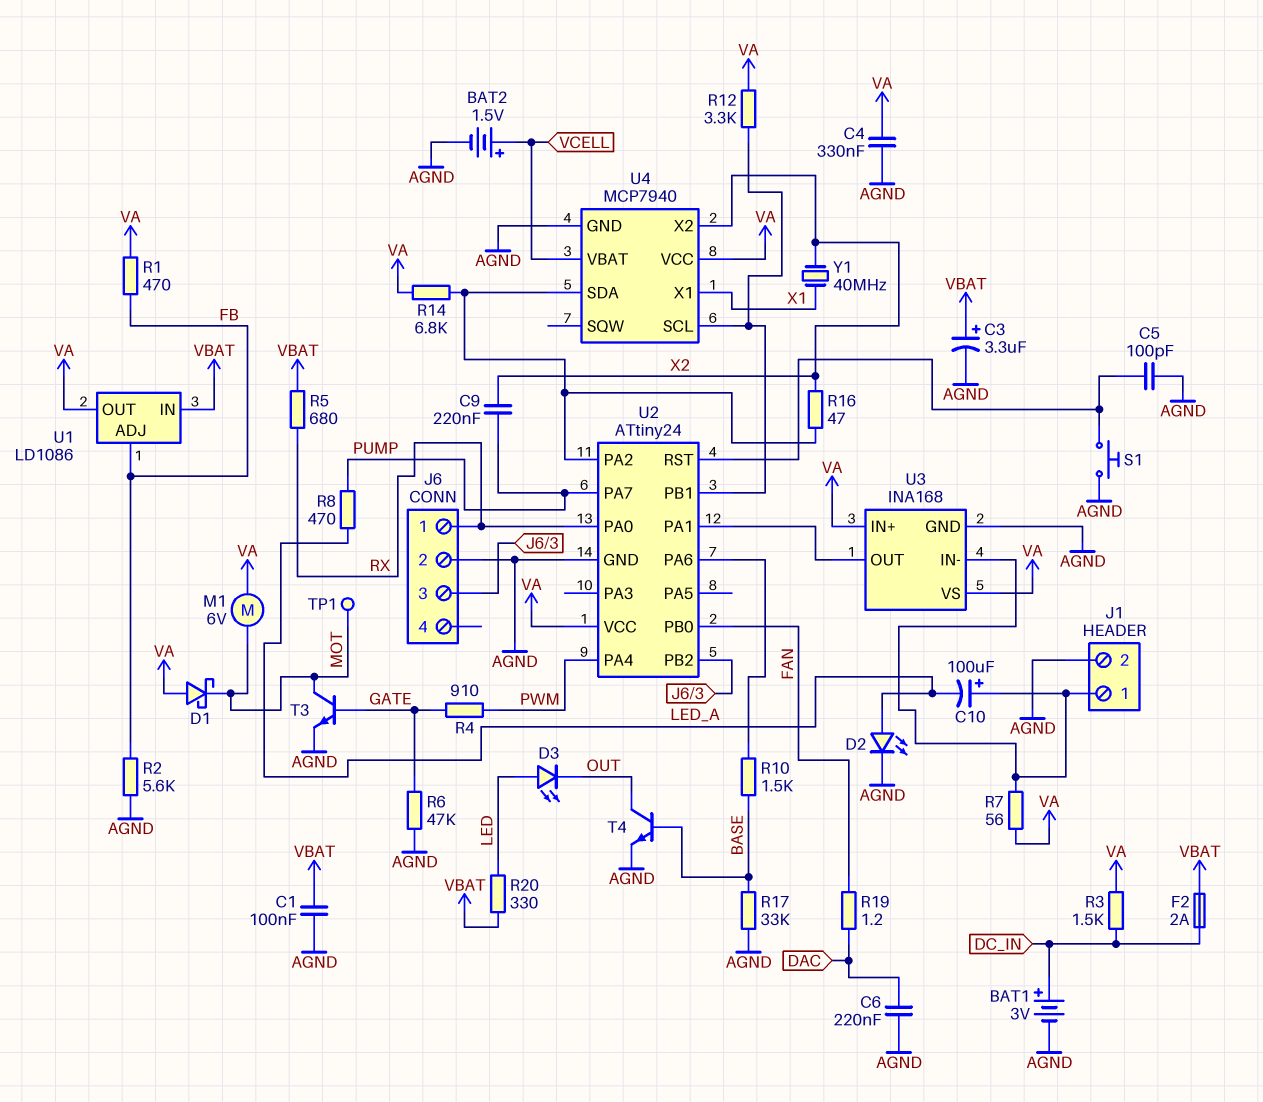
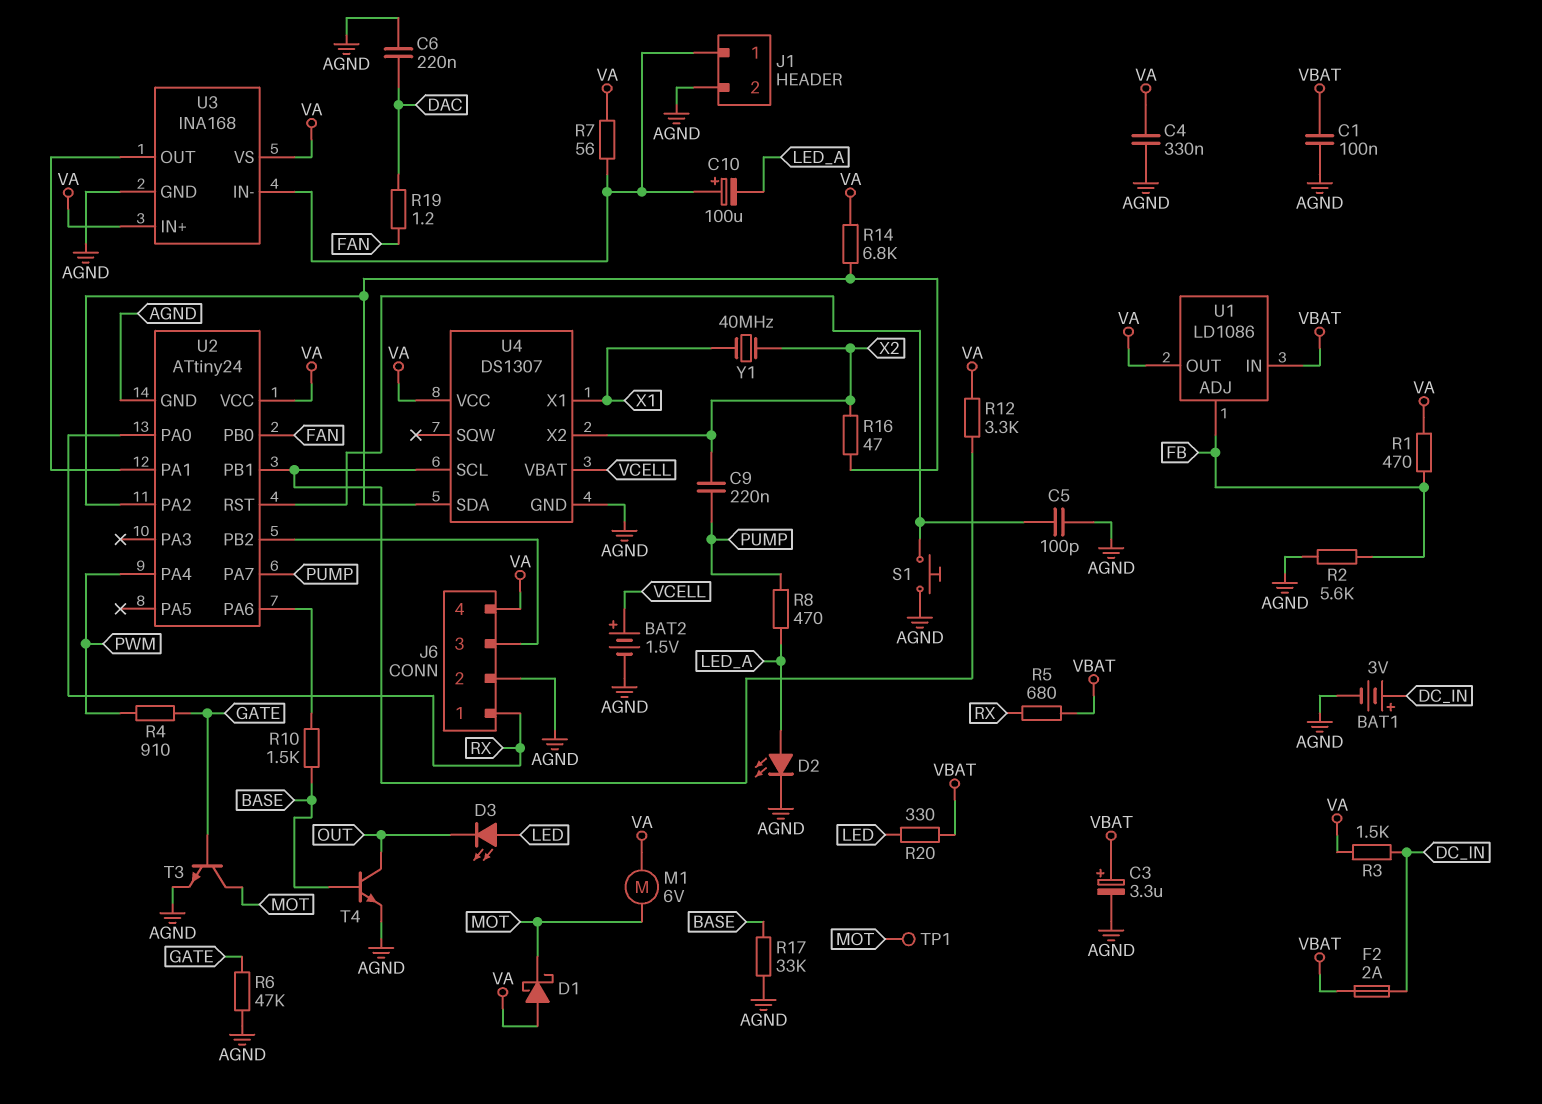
J6 pin 4: none -> VA
U4: MCP7940 -> DS1307

